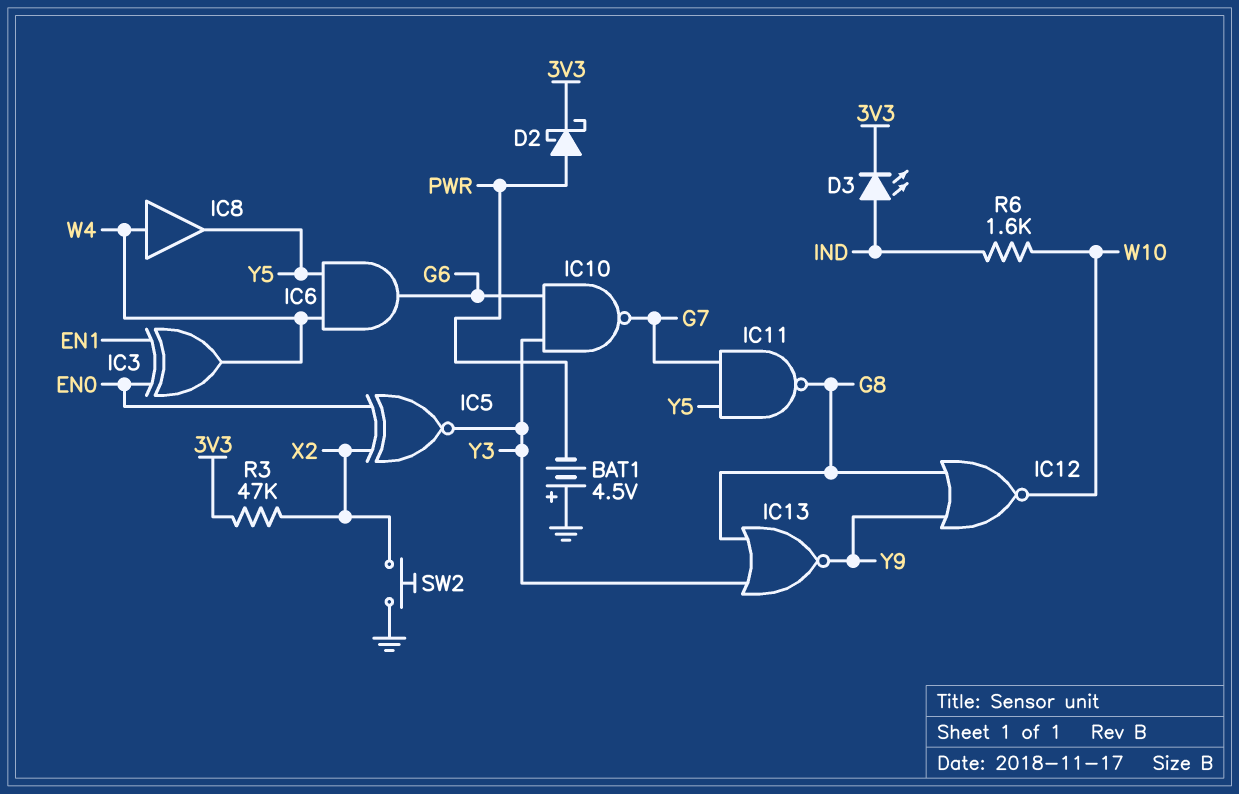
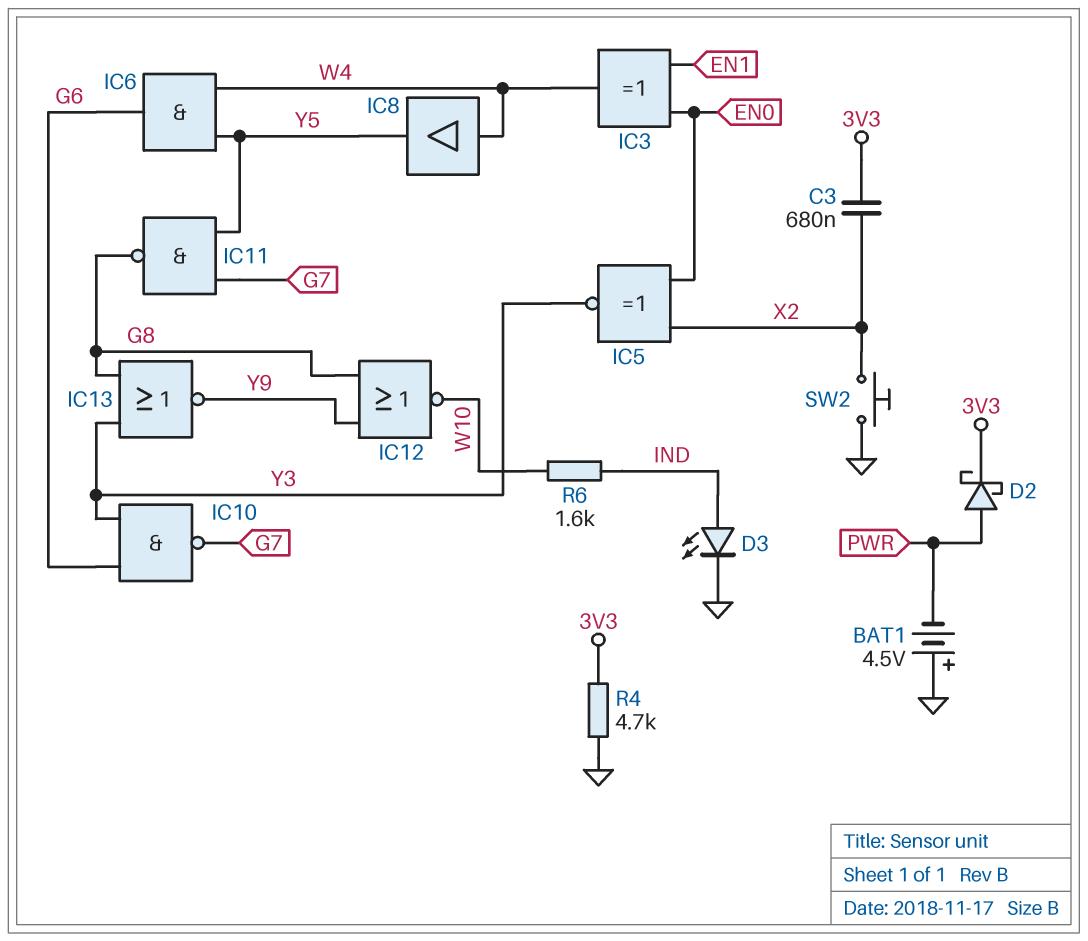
C3: none -> 680nF (3V3, X2)
D3: LED (A IND, K 3V3) -> LED (A IND, K GND)
R3: 47k (3V3, X2) -> none
R4: none -> 4.7k (3V3, GND)

